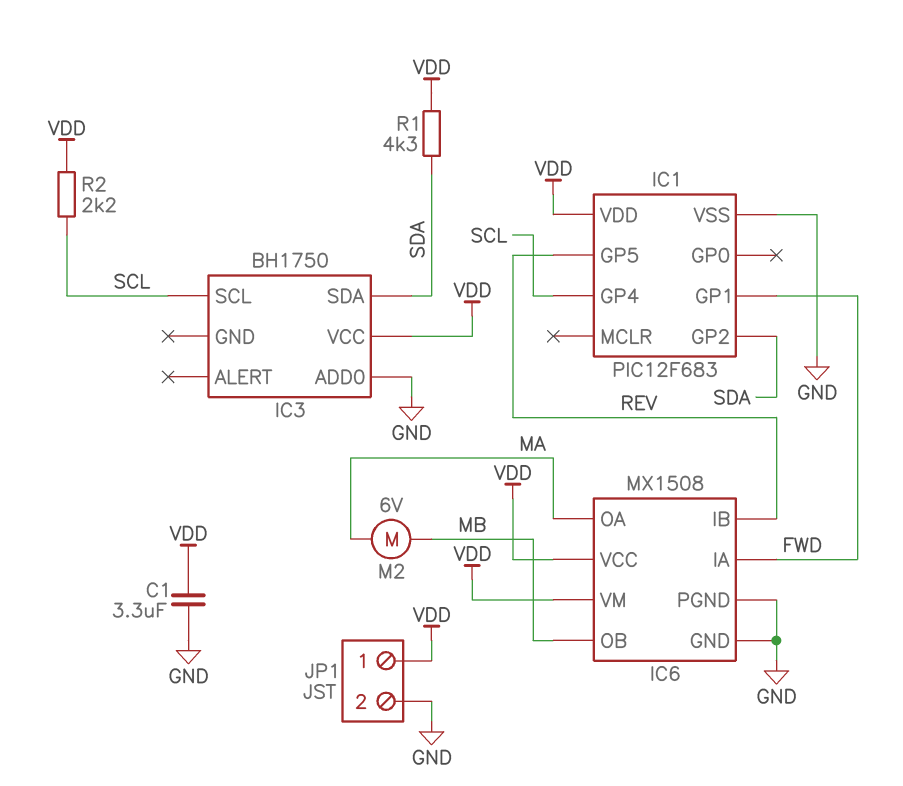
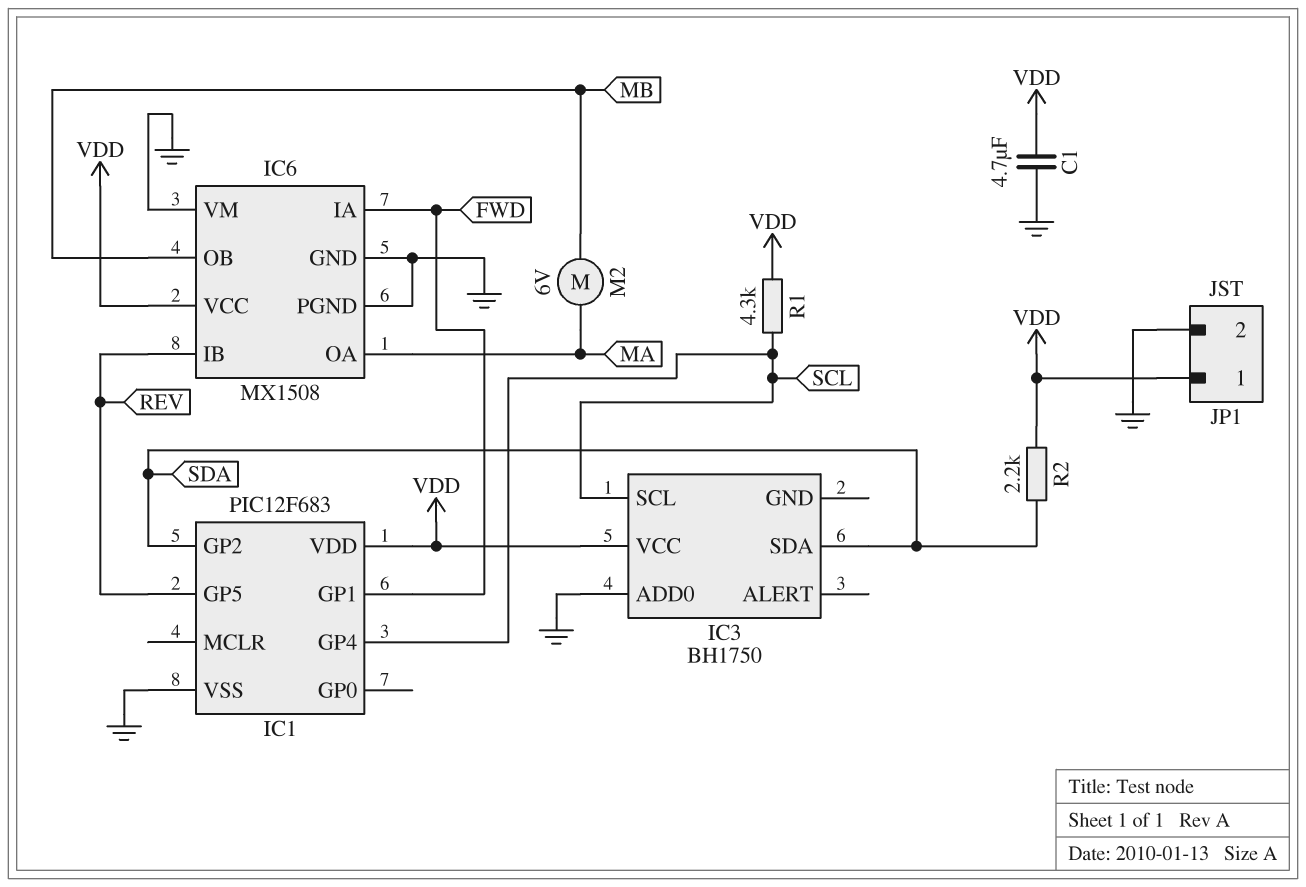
C1: 3.3uF (GND, VDD) -> 4.7uF (GND, VDD)
IC6 pin VM: VDD -> GND
R1: 4.3k (SDA, VDD) -> 4.3k (SCL, VDD)
R2: 2.2k (SCL, VDD) -> 2.2k (SDA, VDD)

